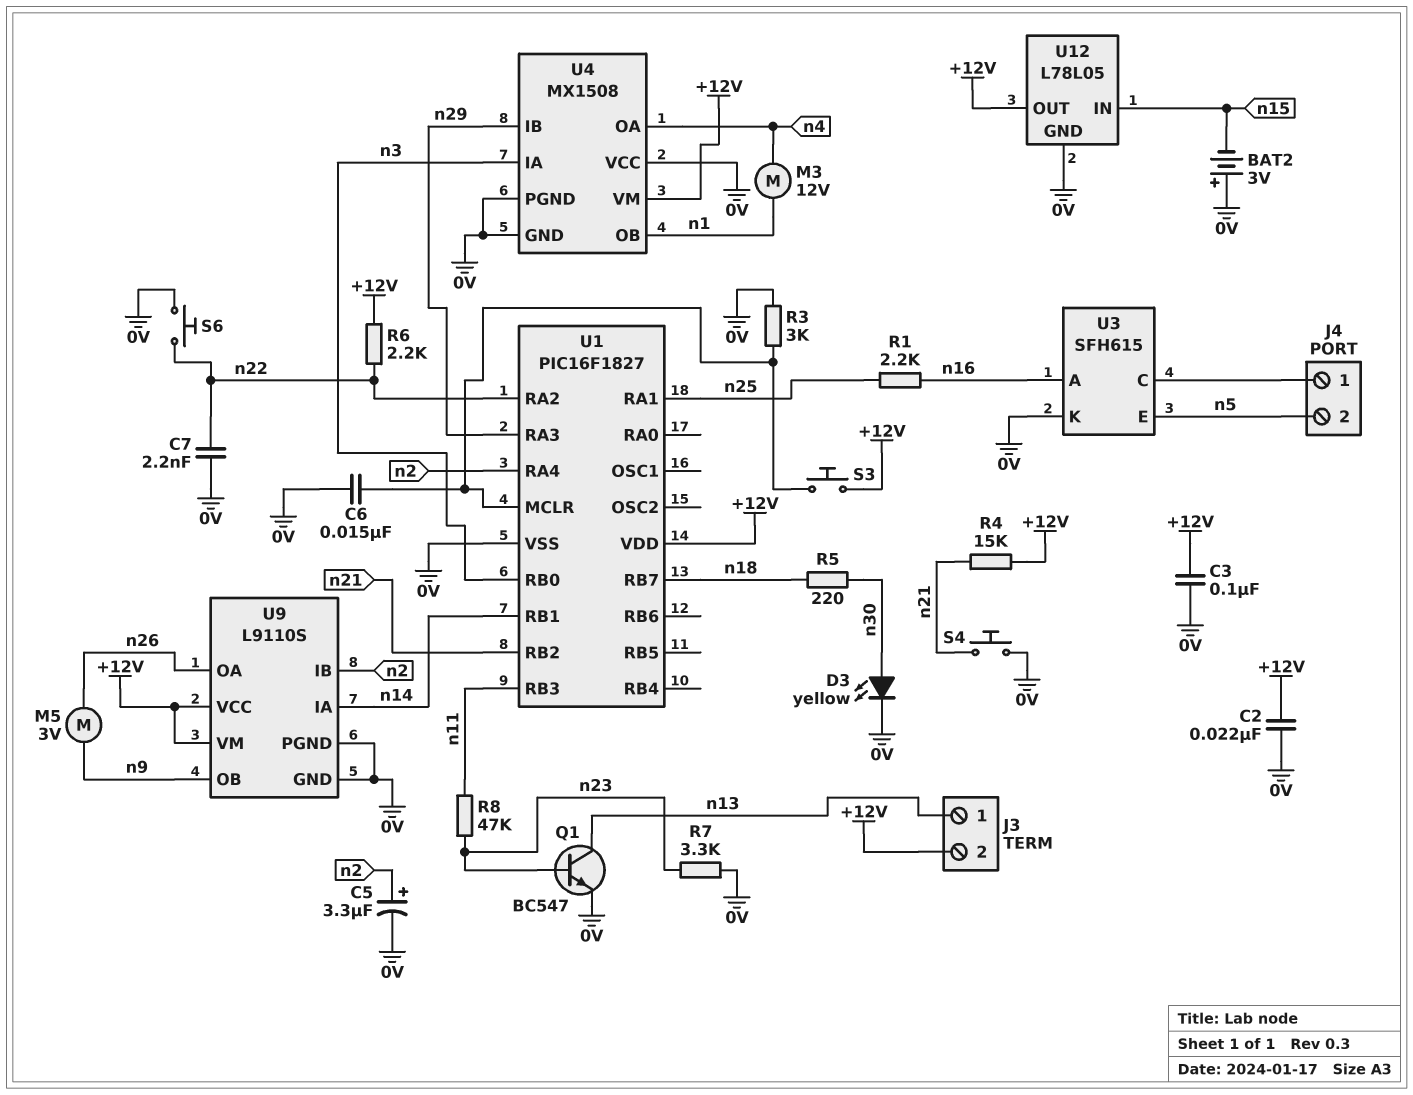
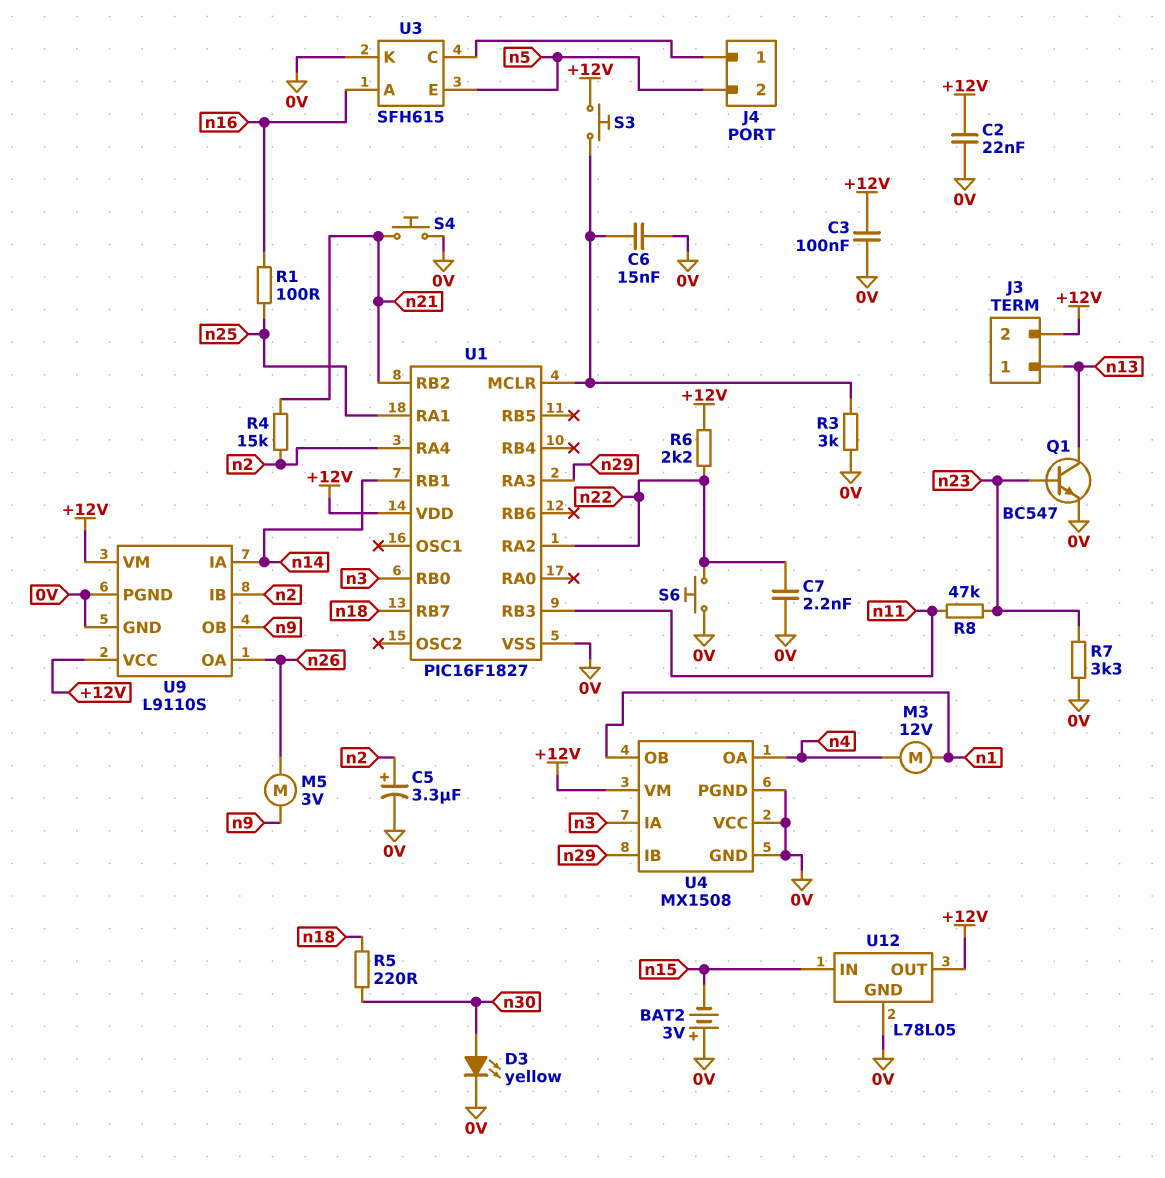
R1: 2.2k (n16, n25) -> 100 (n16, n25)
R4: 15k (+12V, n21) -> 15k (n2, n21)

